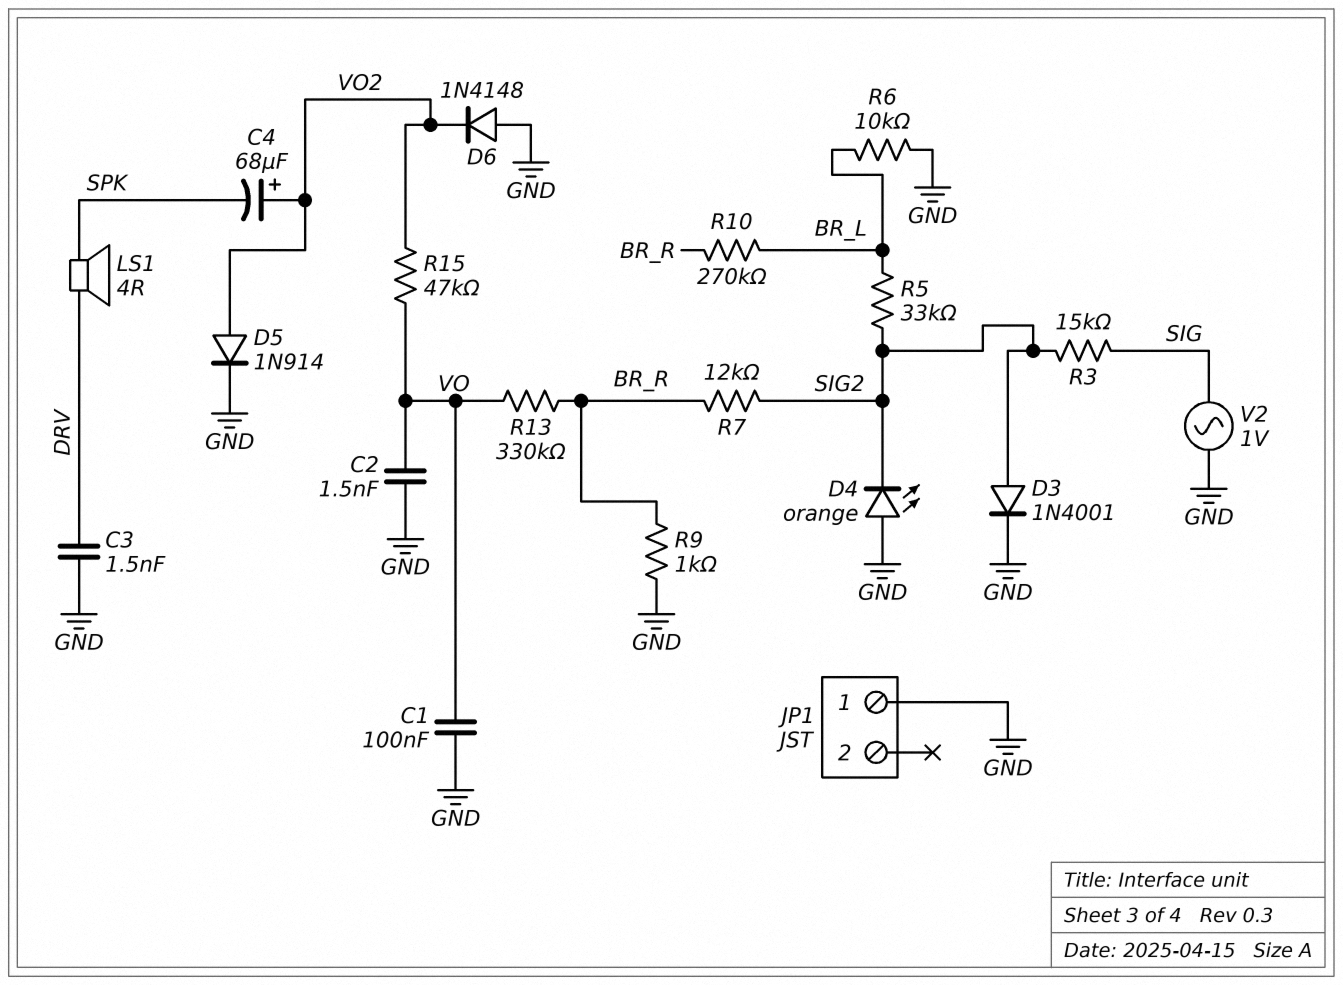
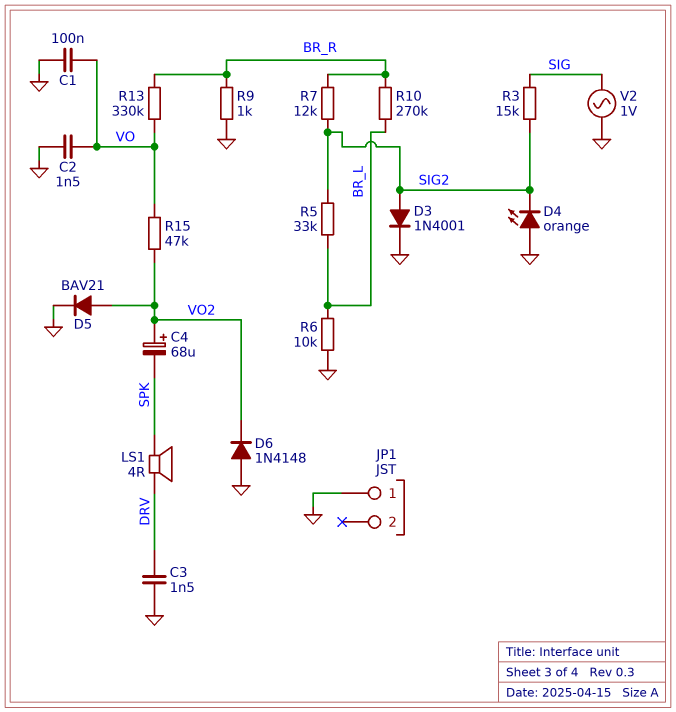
D5: diode 1N914 (A VO2, K GND) -> diode BAV21 (A VO2, K GND)

